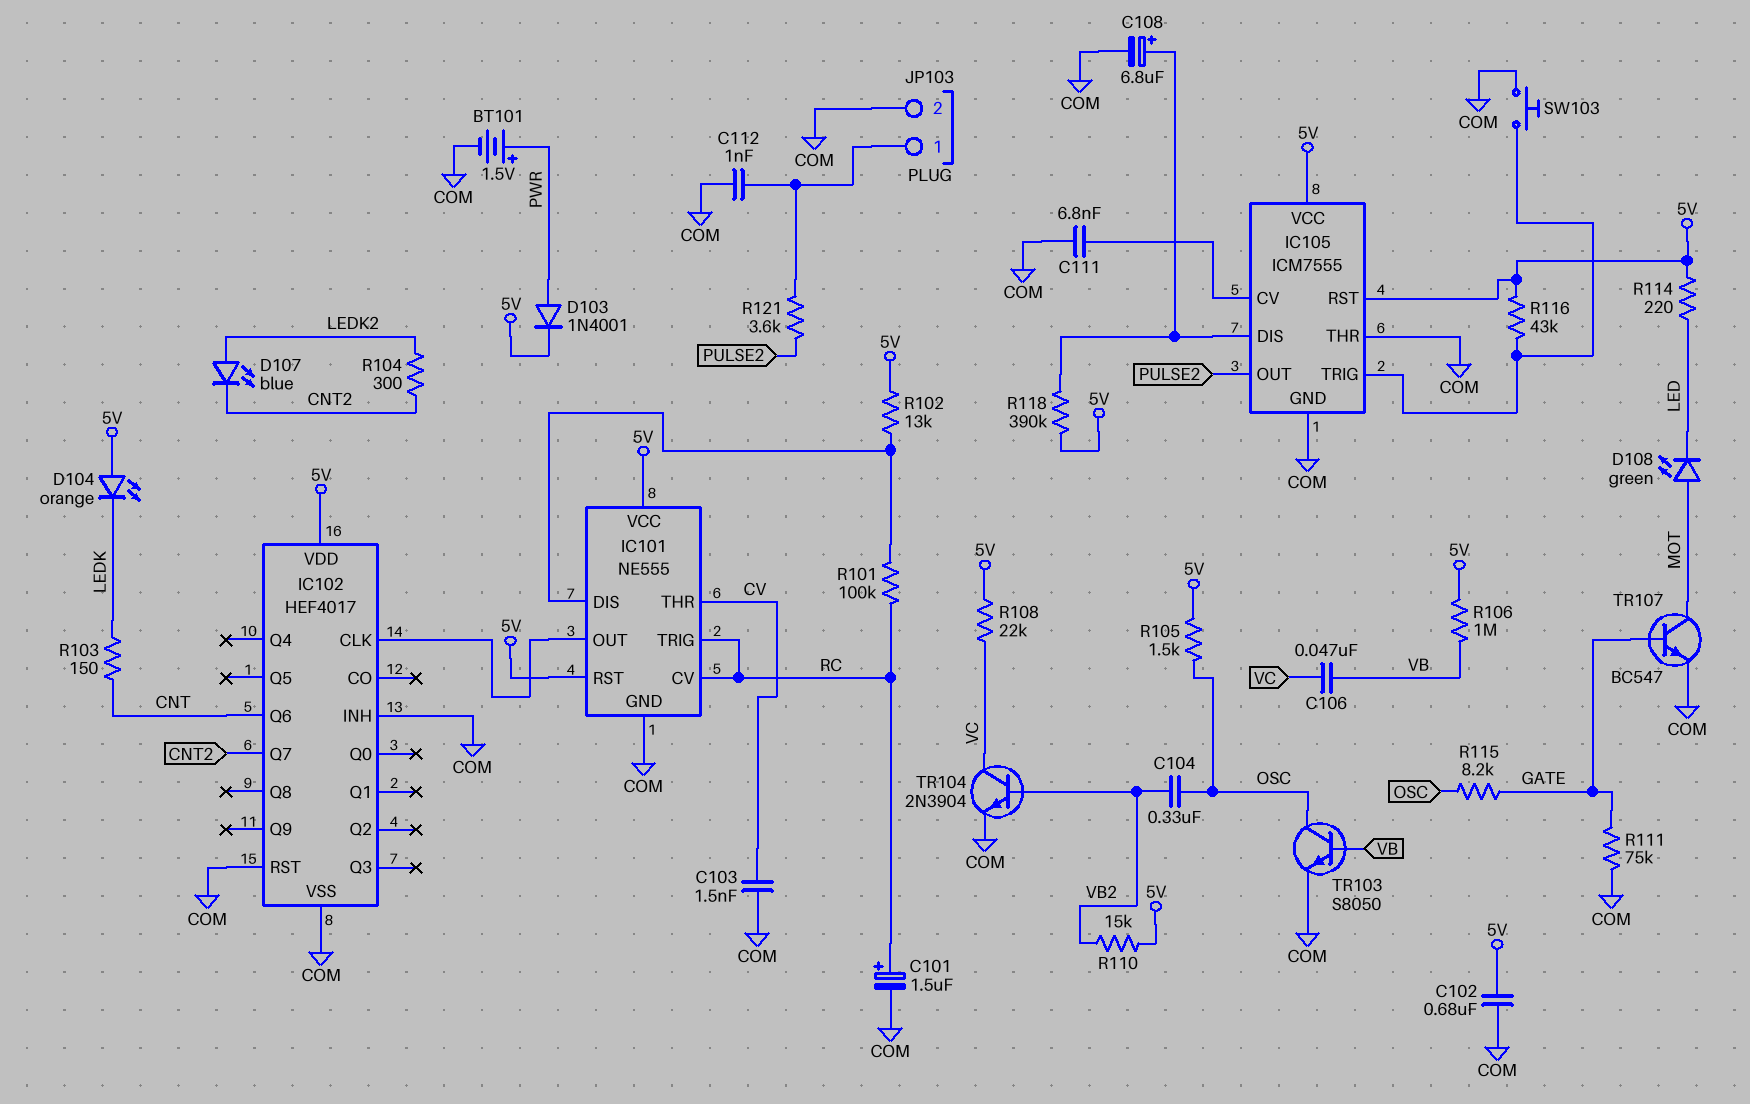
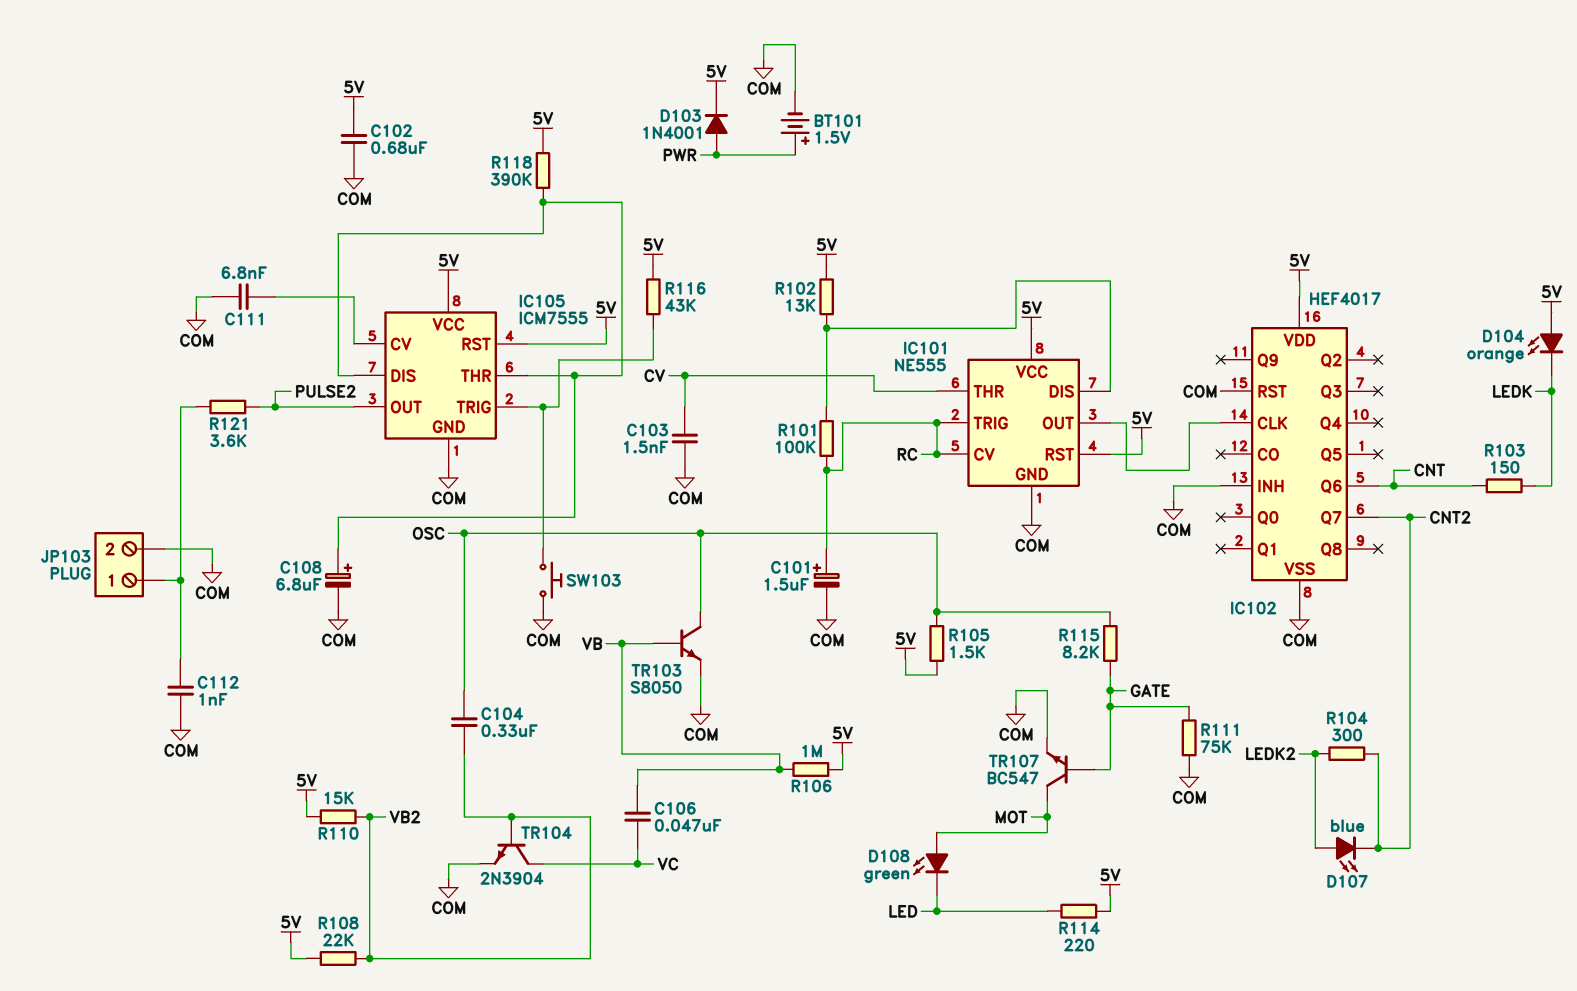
IC105 pin THR: COM -> IC105/DIS
R108: 22k (5V, VC) -> 22k (5V, VB2)

